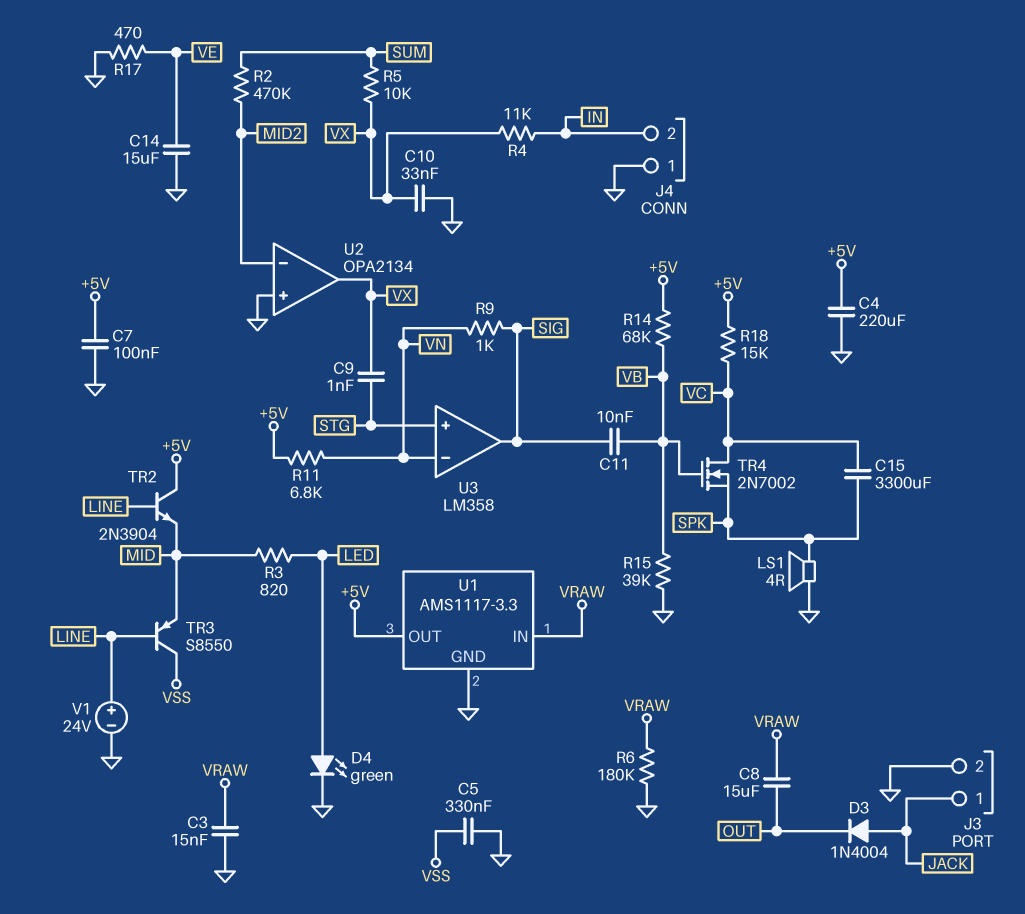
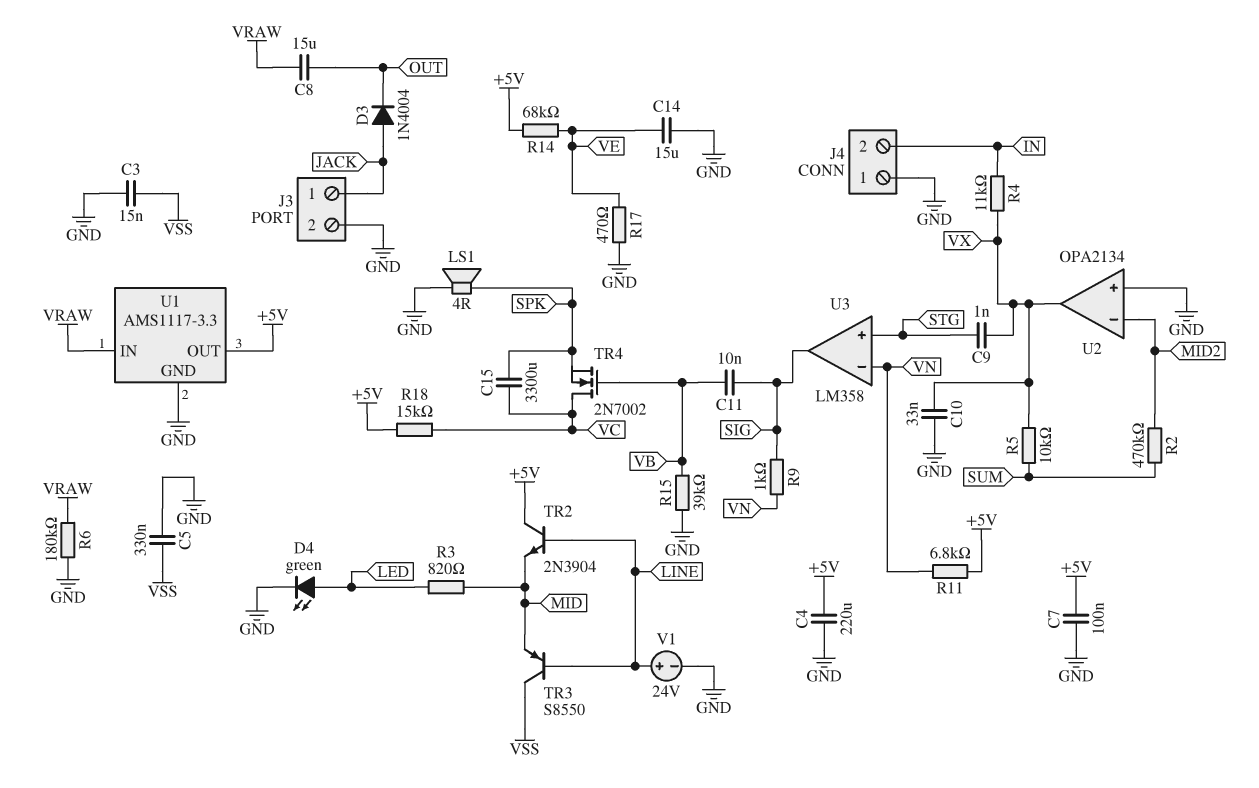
C3: 15nF (GND, VRAW) -> 15nF (GND, VSS)
R14: 68k (+5V, VB) -> 68k (+5V, VE)

